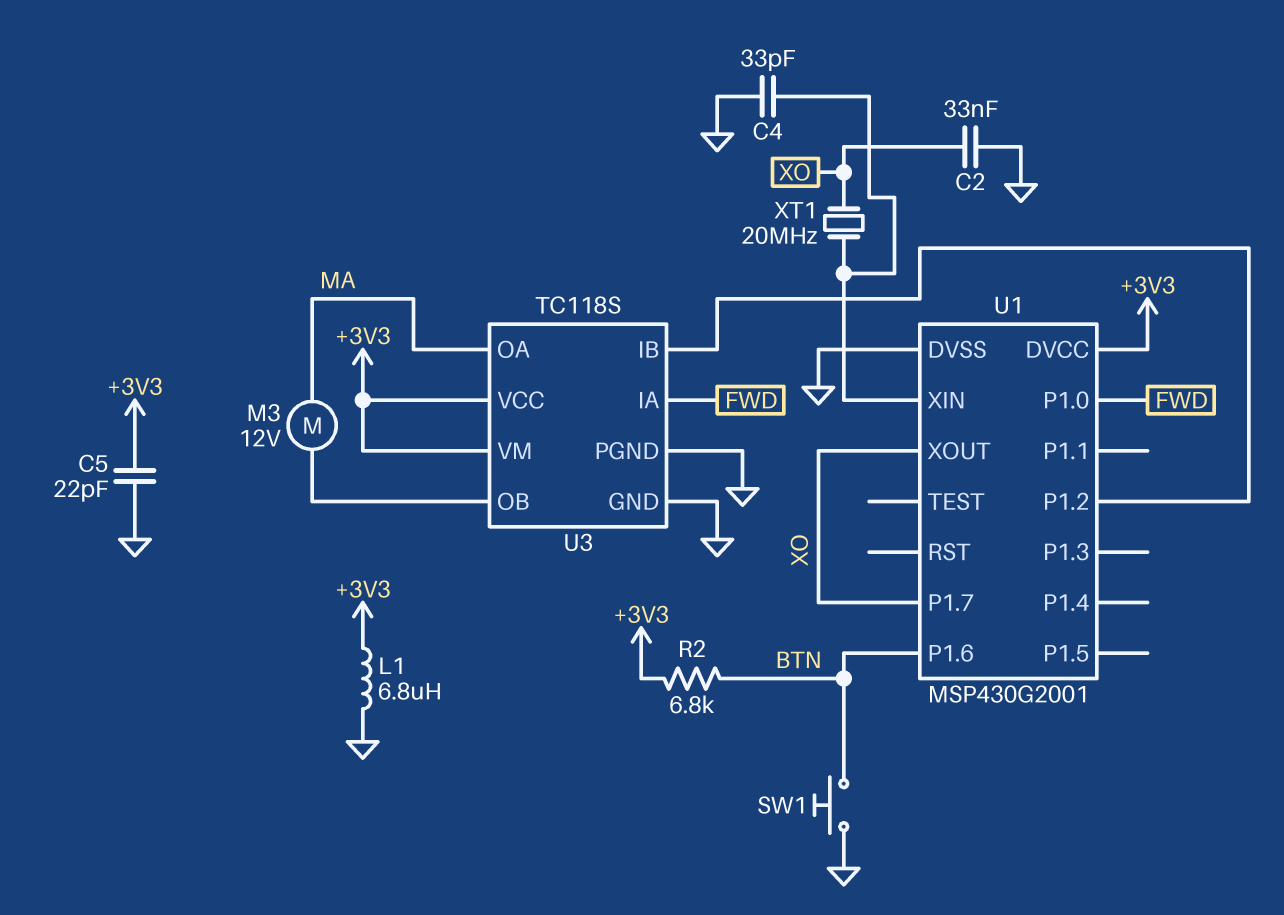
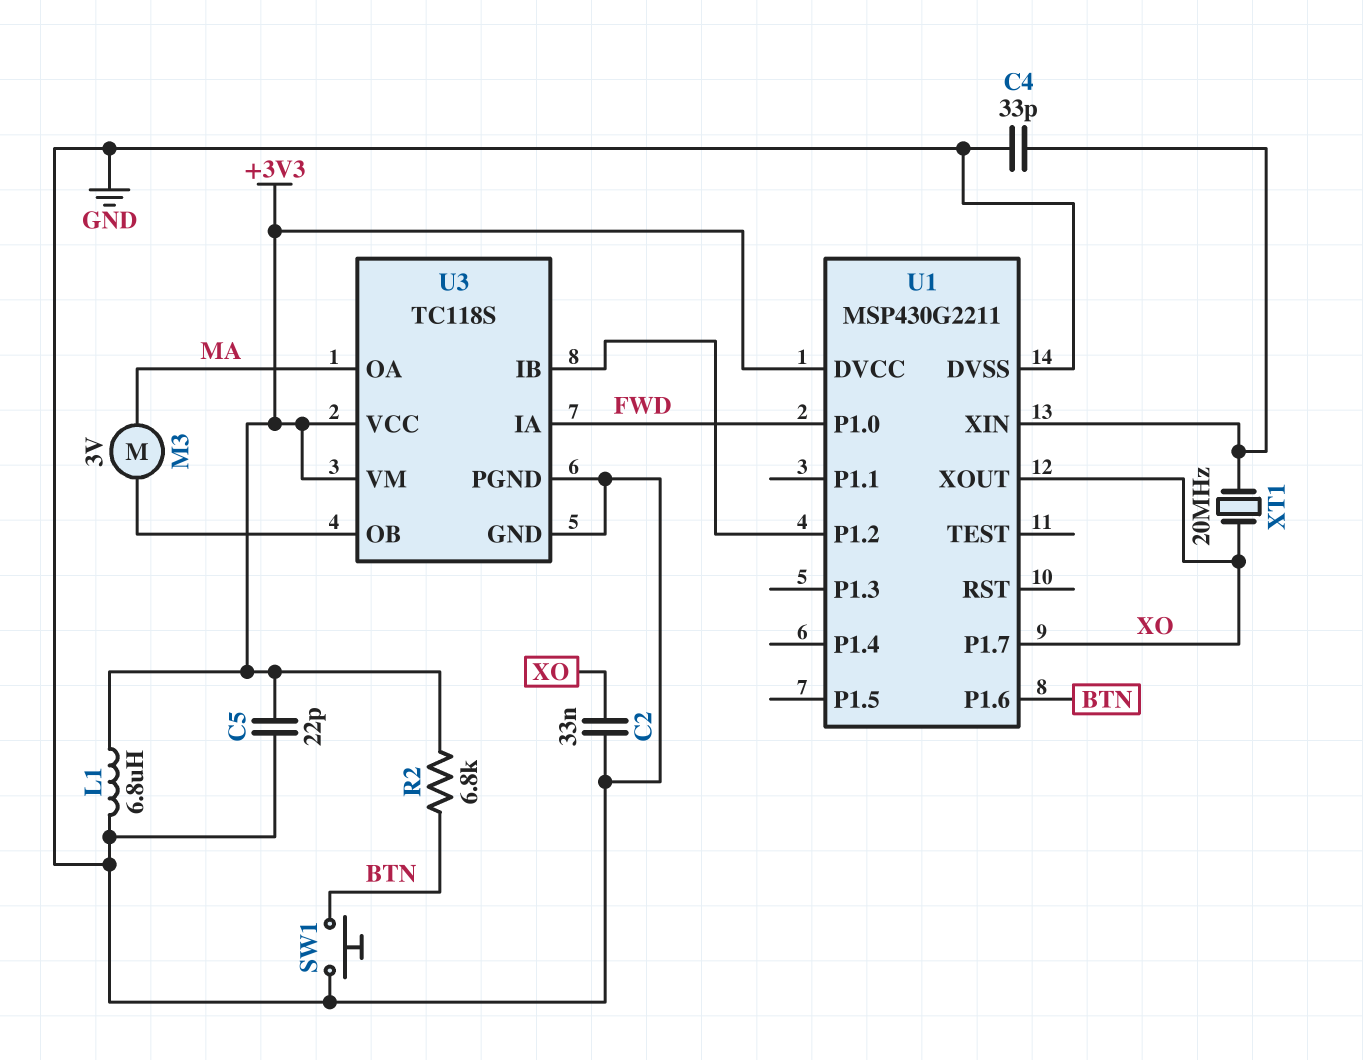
M3: motor 12V (MA, U3/OB) -> motor 3V (MA, U3/OB)
U1: MSP430G2001 -> MSP430G2211

